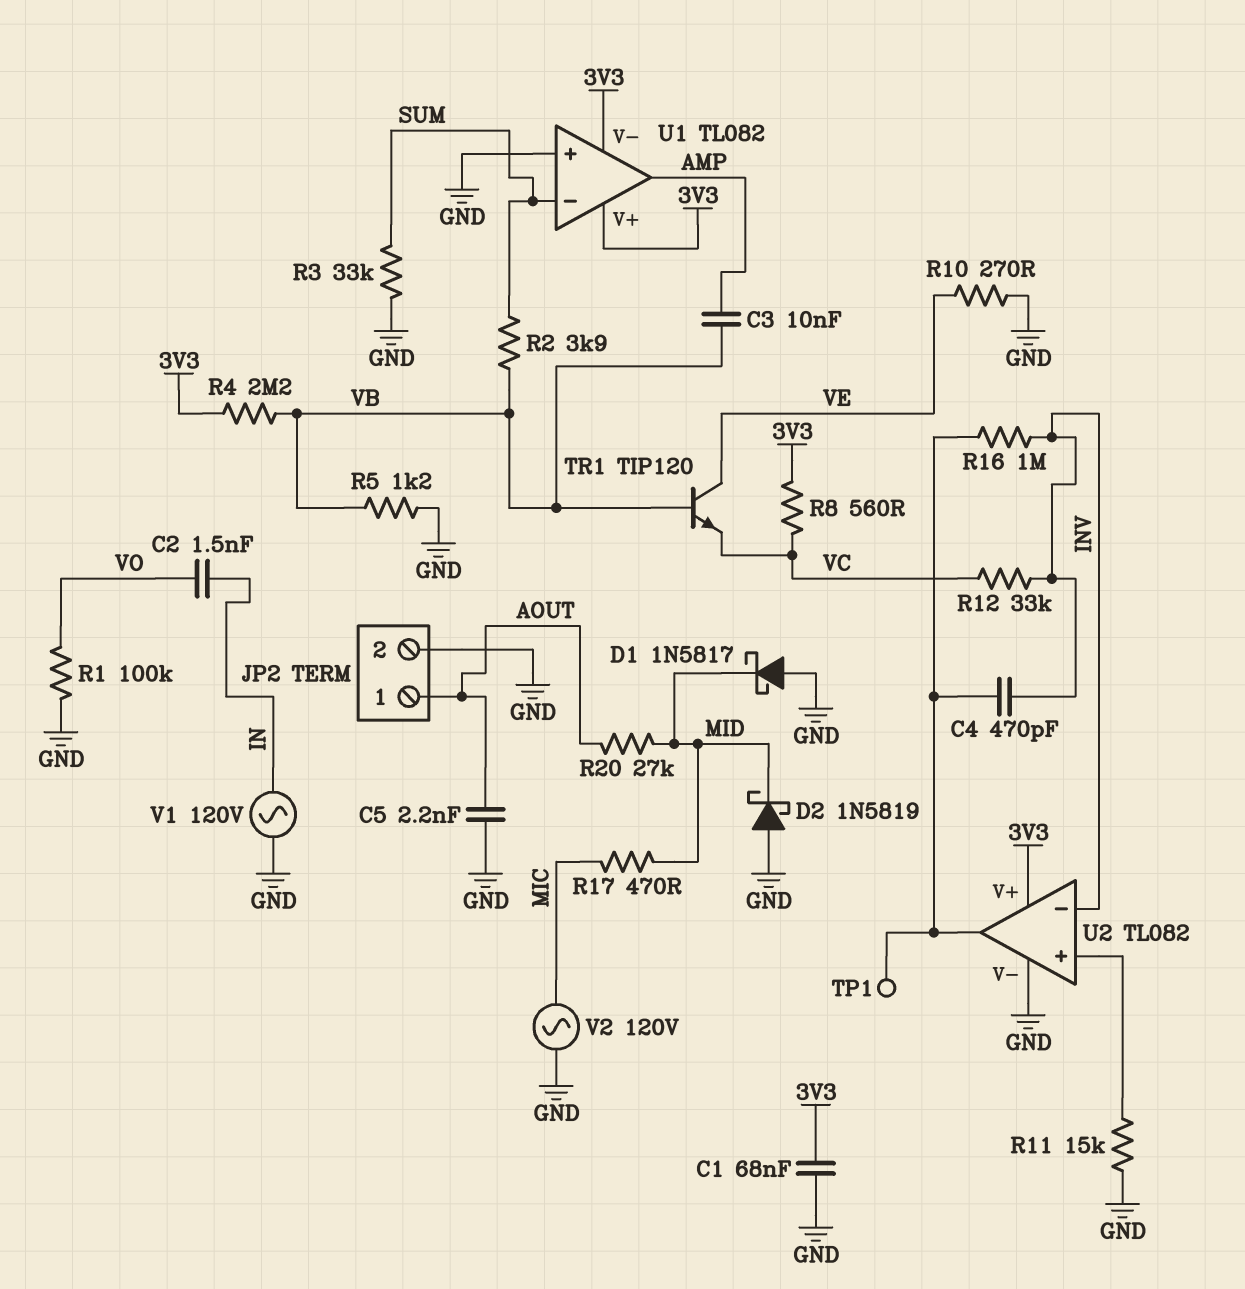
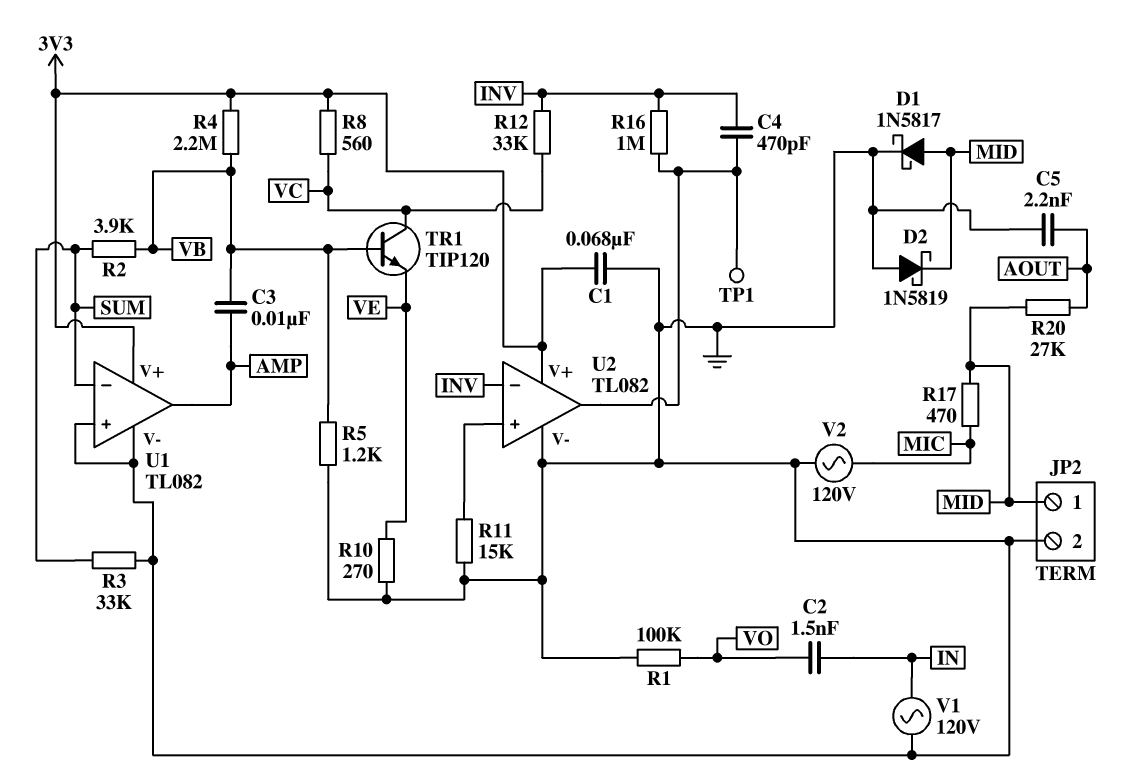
D1: schottky 1N5817 (A GND, K MID) -> schottky 1N5817 (A MID, K GND)
JP2 pin 1: AOUT -> MID
TR1: NPN TIP120 (B VB, C VE, E VC) -> NPN TIP120 (B VB, C VC, E VE)
U1 pin V-: 3V3 -> GND

